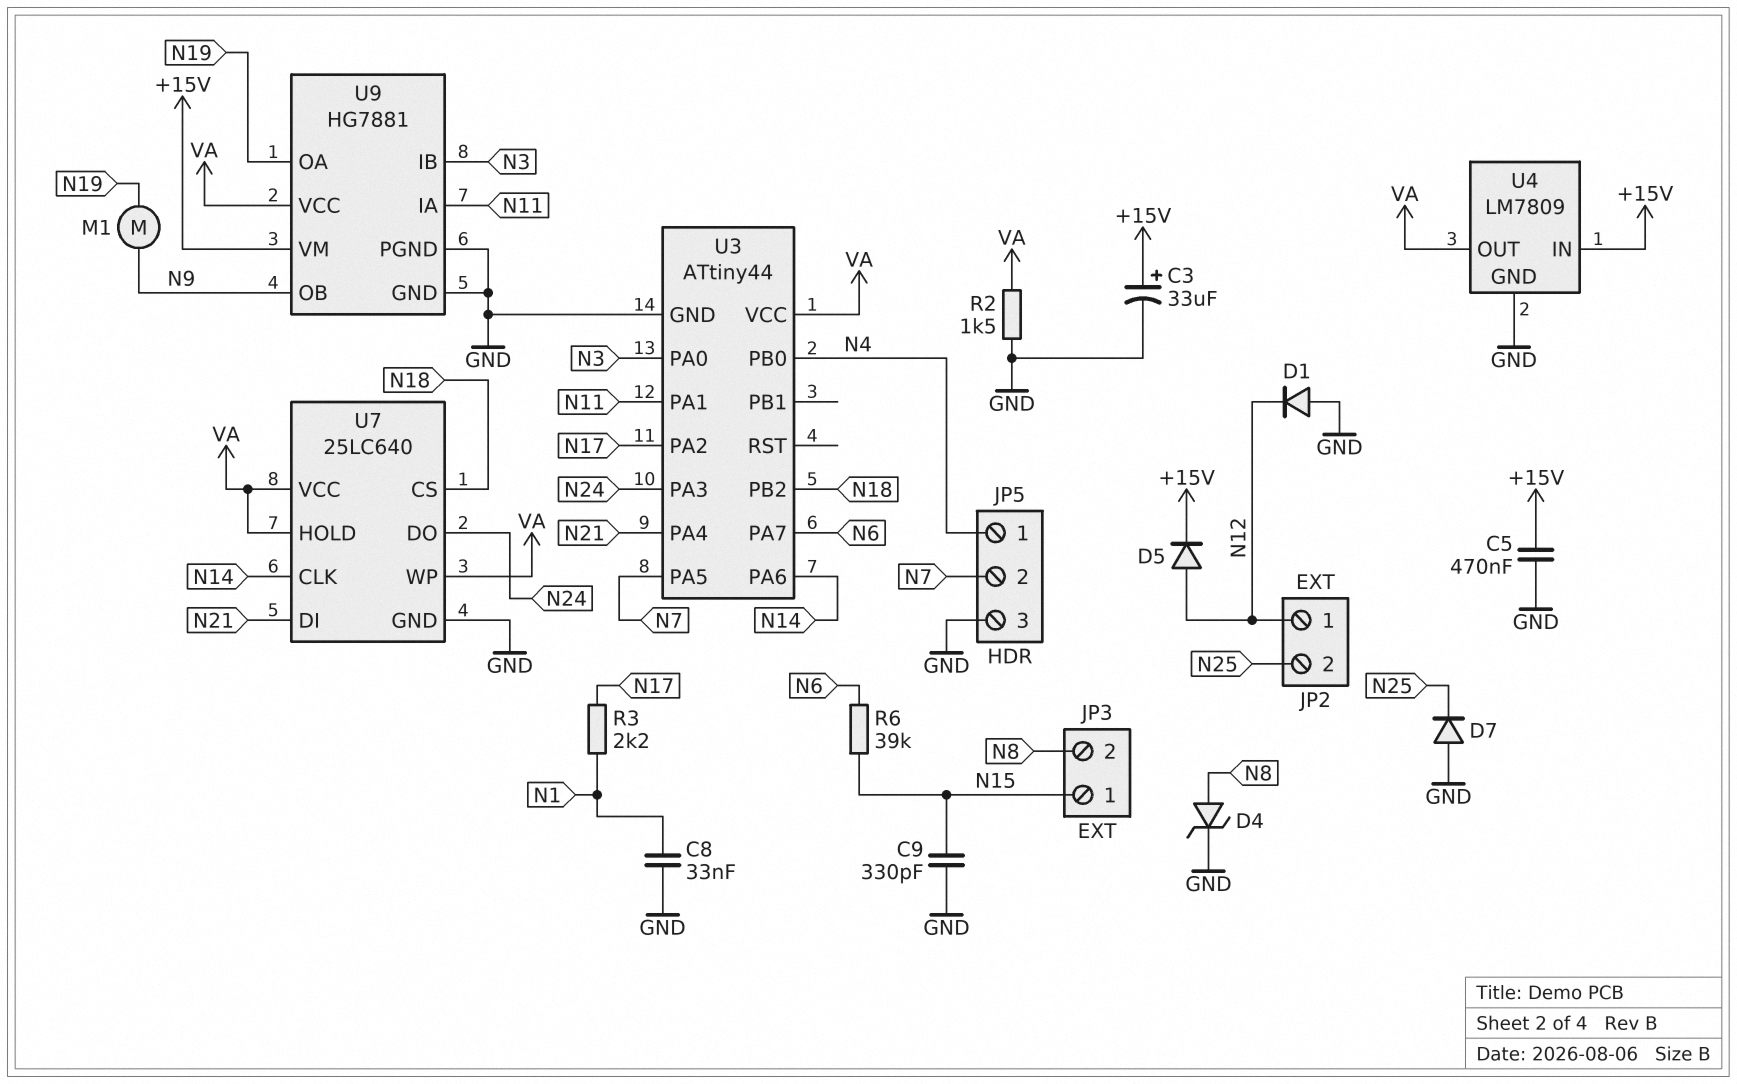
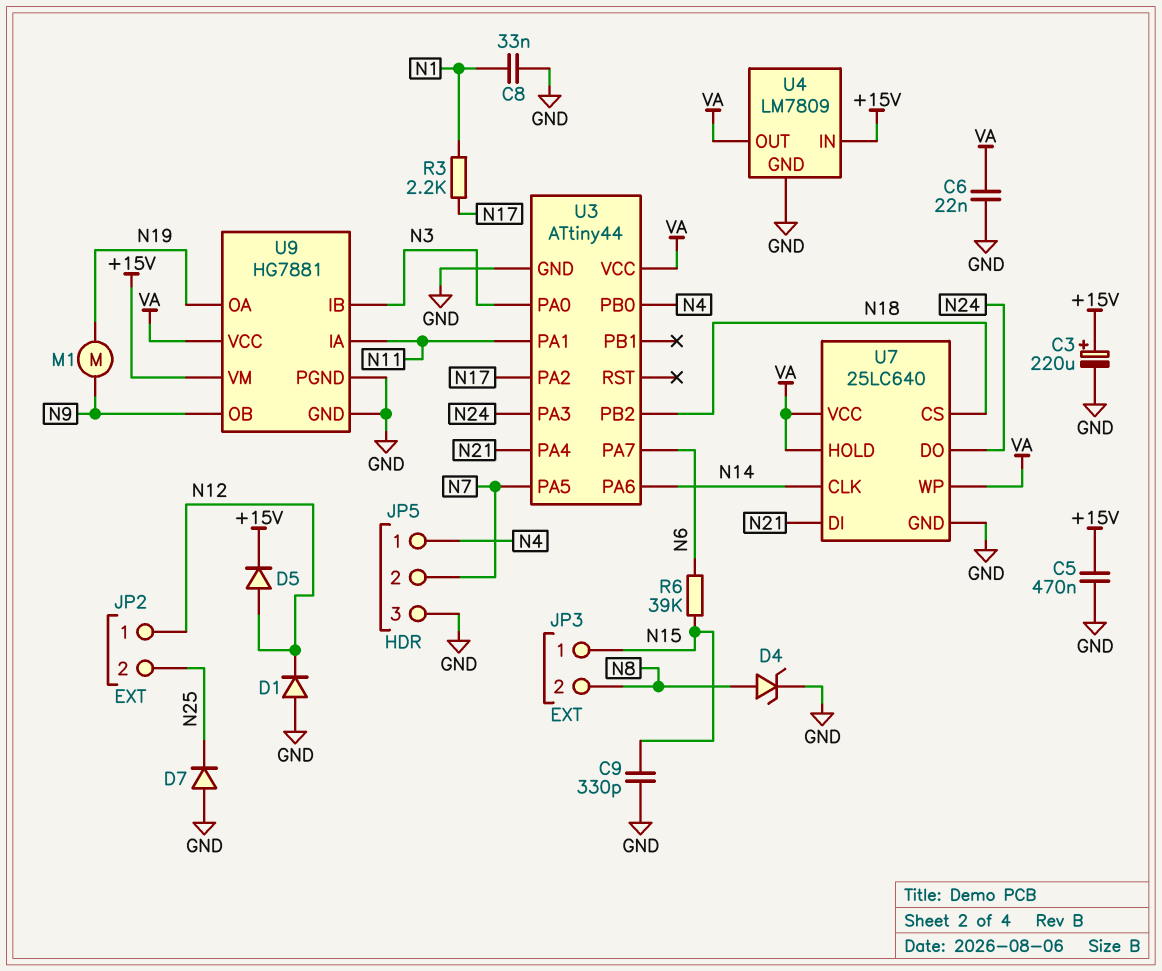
C3: 33uF (plus +15V, minus GND) -> 220uF (plus +15V, minus GND)
C6: none -> 22nF (GND, VA)
R2: 1.5k (GND, VA) -> none

